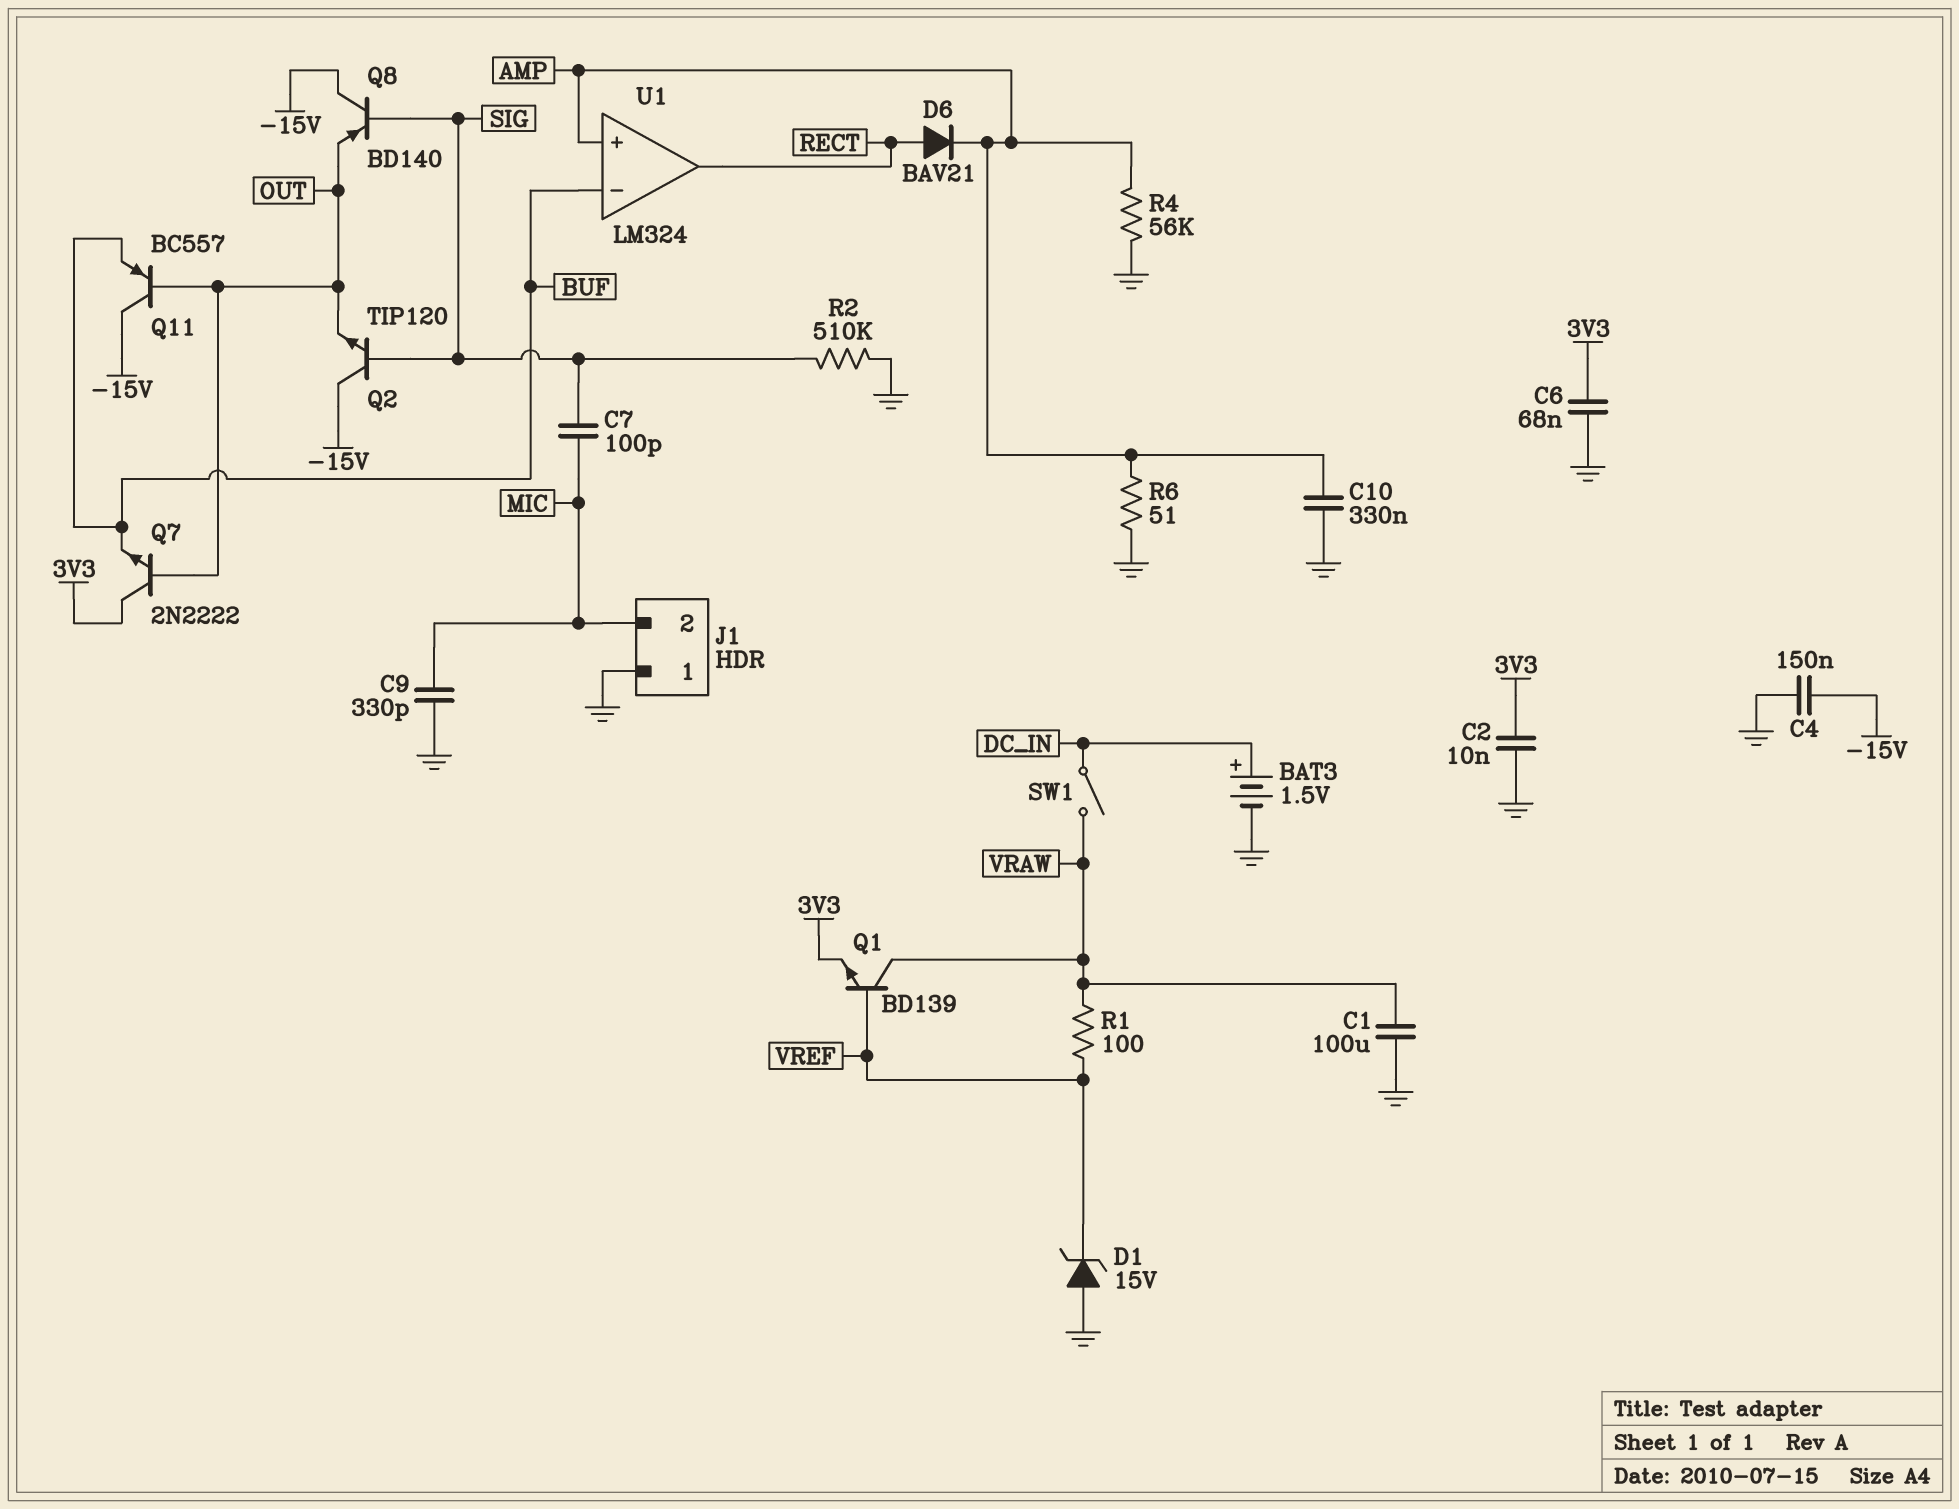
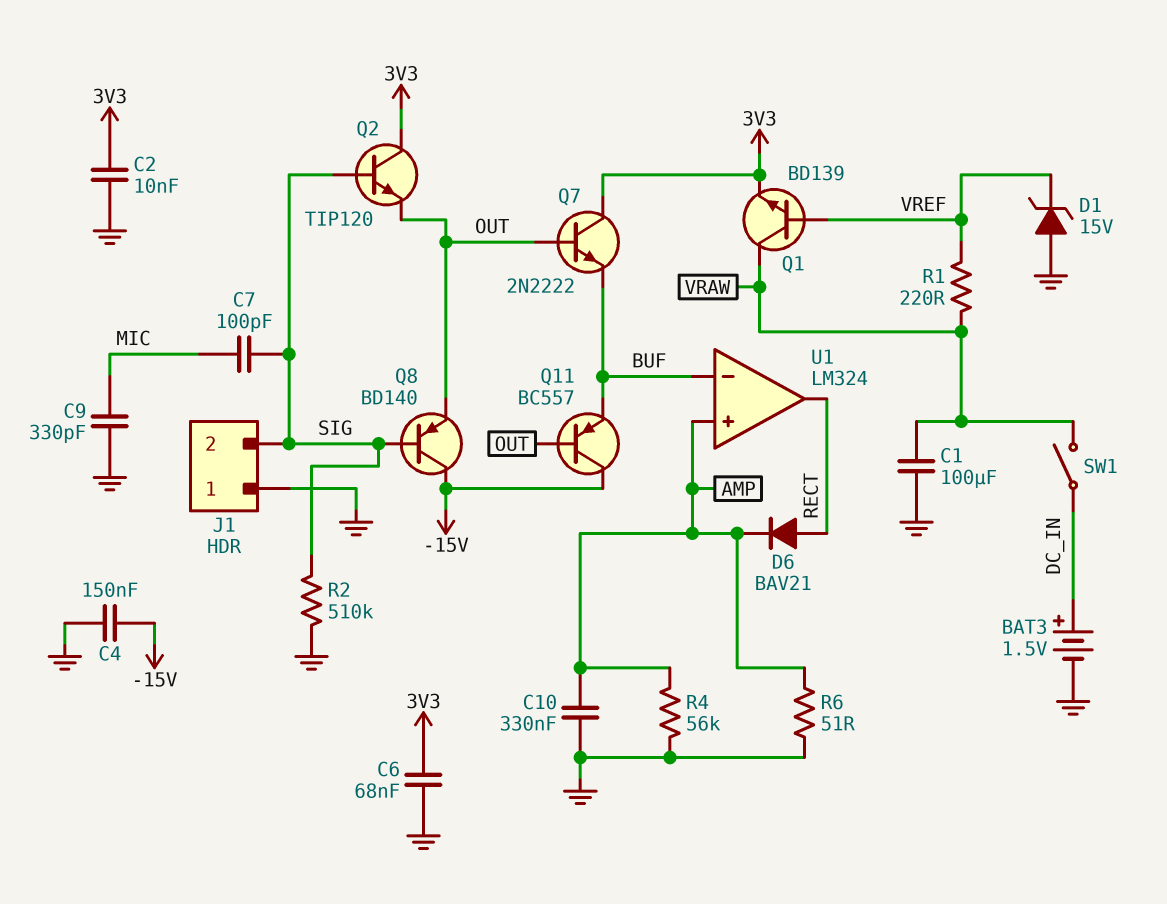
J1 pin 2: MIC -> SIG
Q2: NPN TIP120 (B SIG, C -15V, E OUT) -> NPN TIP120 (B SIG, C 3V3, E OUT)
R1: 100 (VRAW, VREF) -> 220 (VRAW, VREF)

